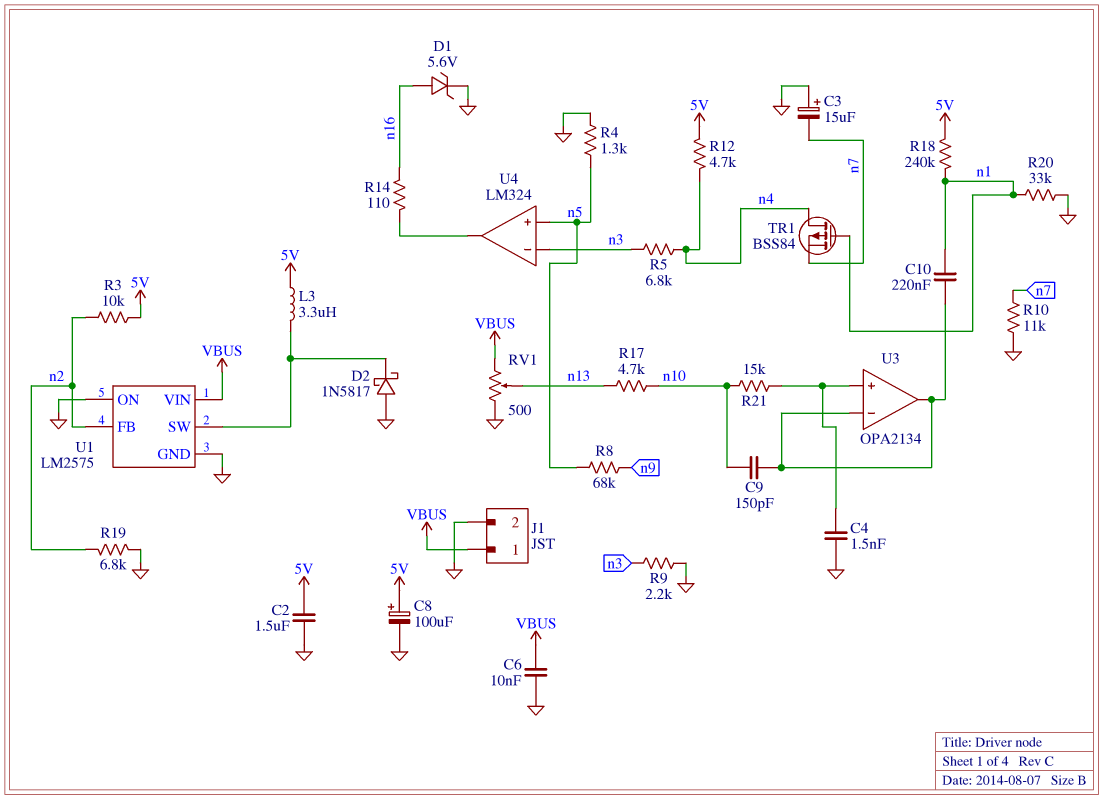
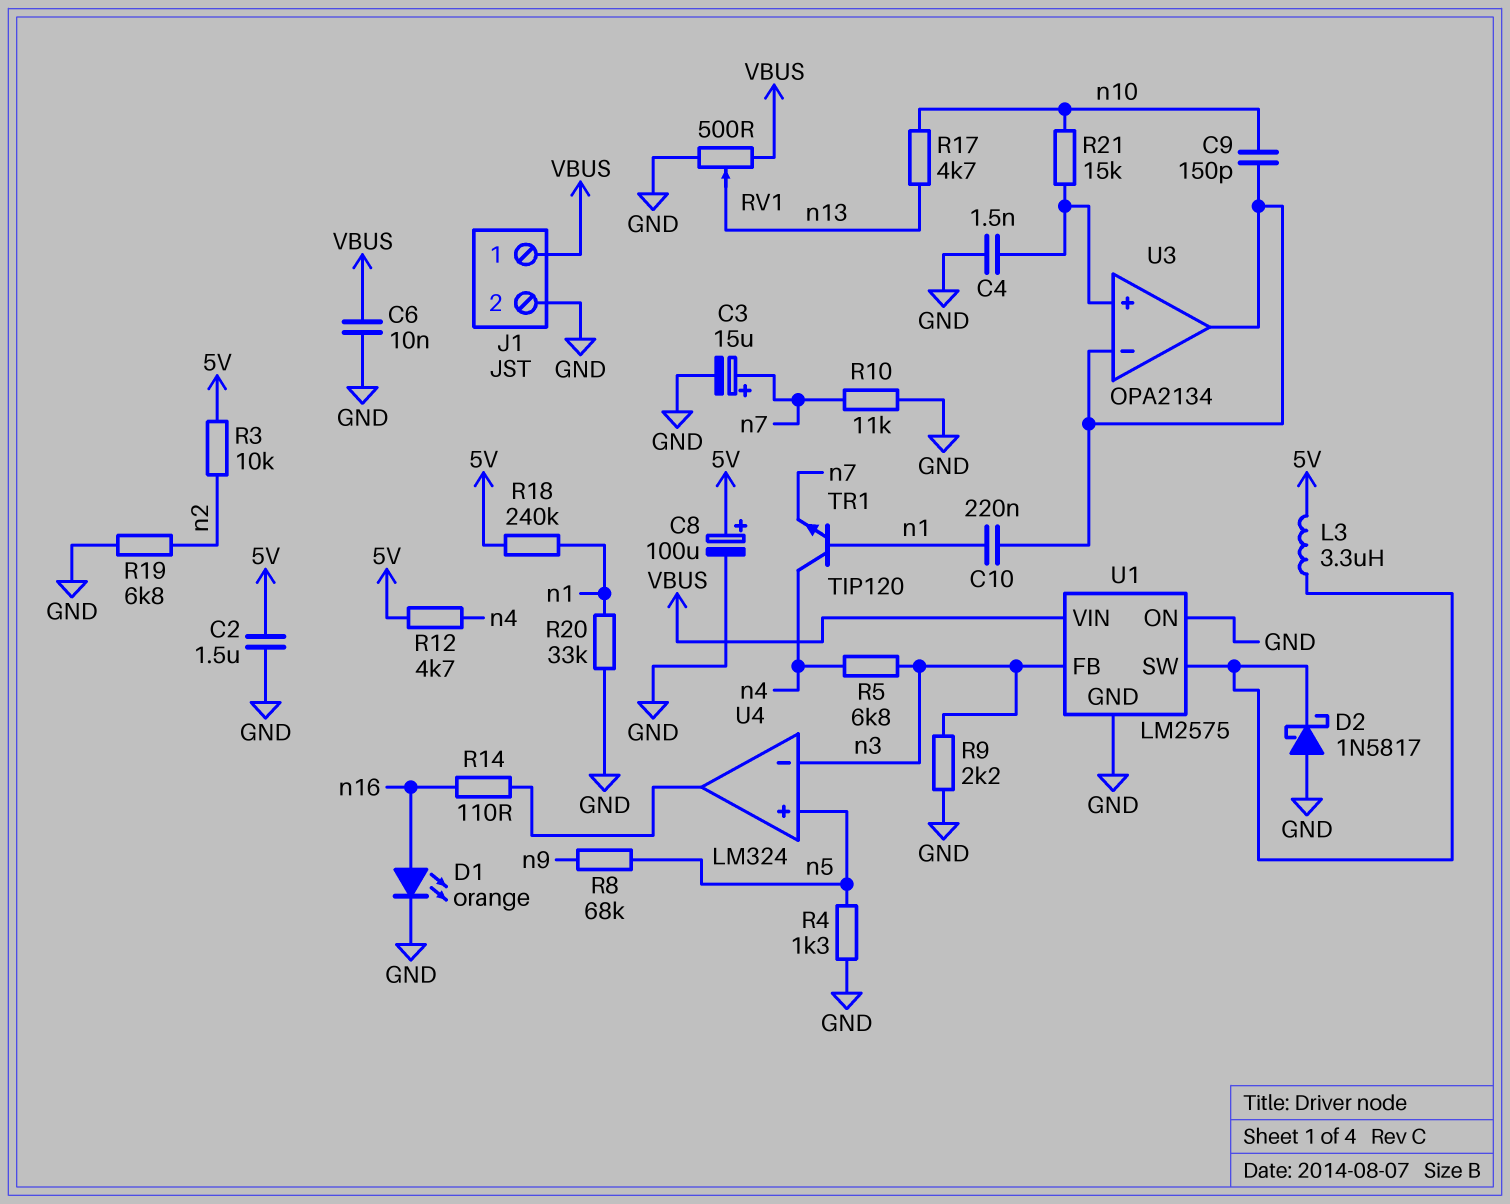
C3: 15uF (plus GND, minus n7) -> 15uF (plus n7, minus GND)
D1: zener 5.6V (A n16, K GND) -> LED orange (A n16, K GND)
TR1: PMOS BSS84 (G n1, D n4, S n7) -> NPN TIP120 (B n1, C n4, E n7)
U1 pin FB: n2 -> n3

